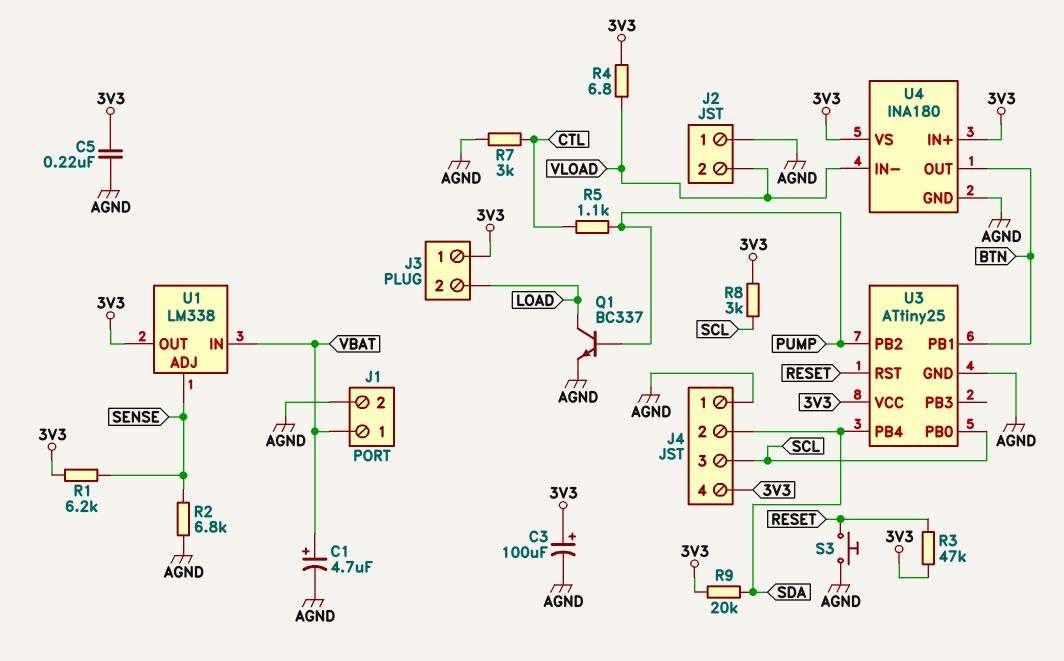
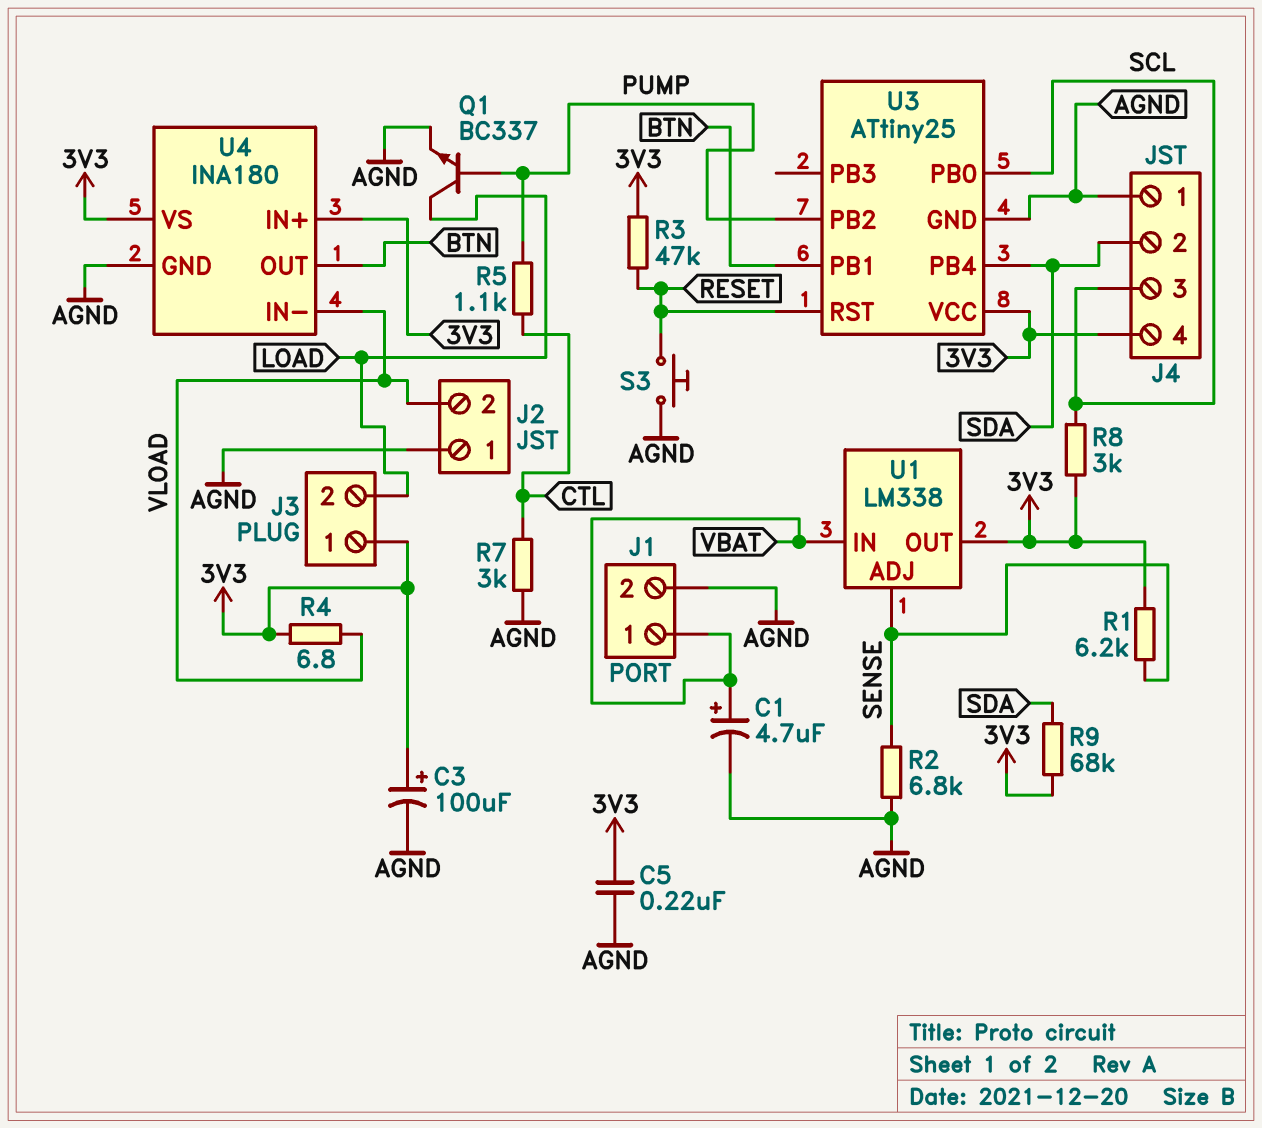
R9: 20k (3V3, SDA) -> 68k (3V3, SDA)

